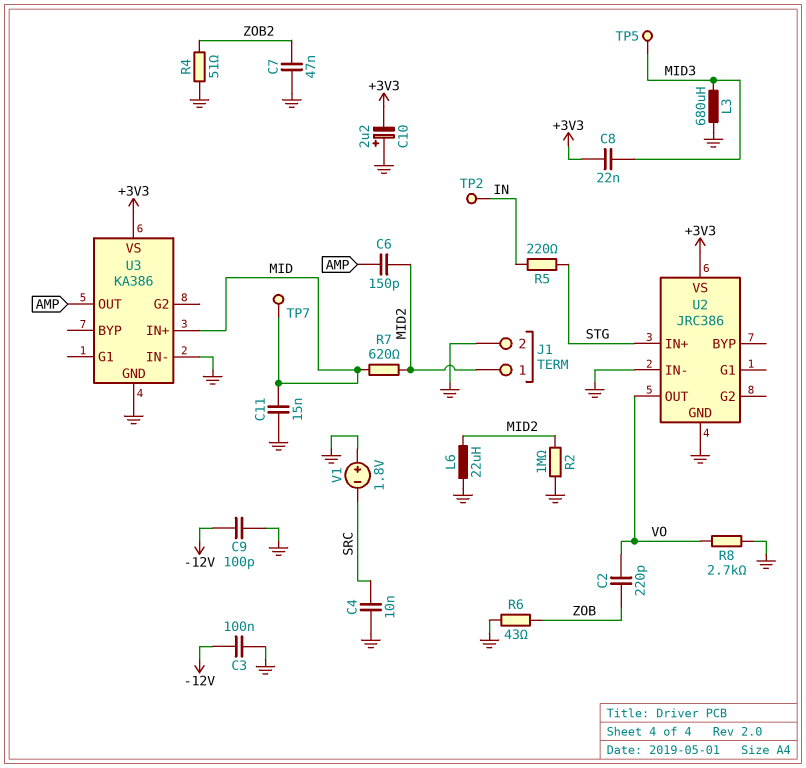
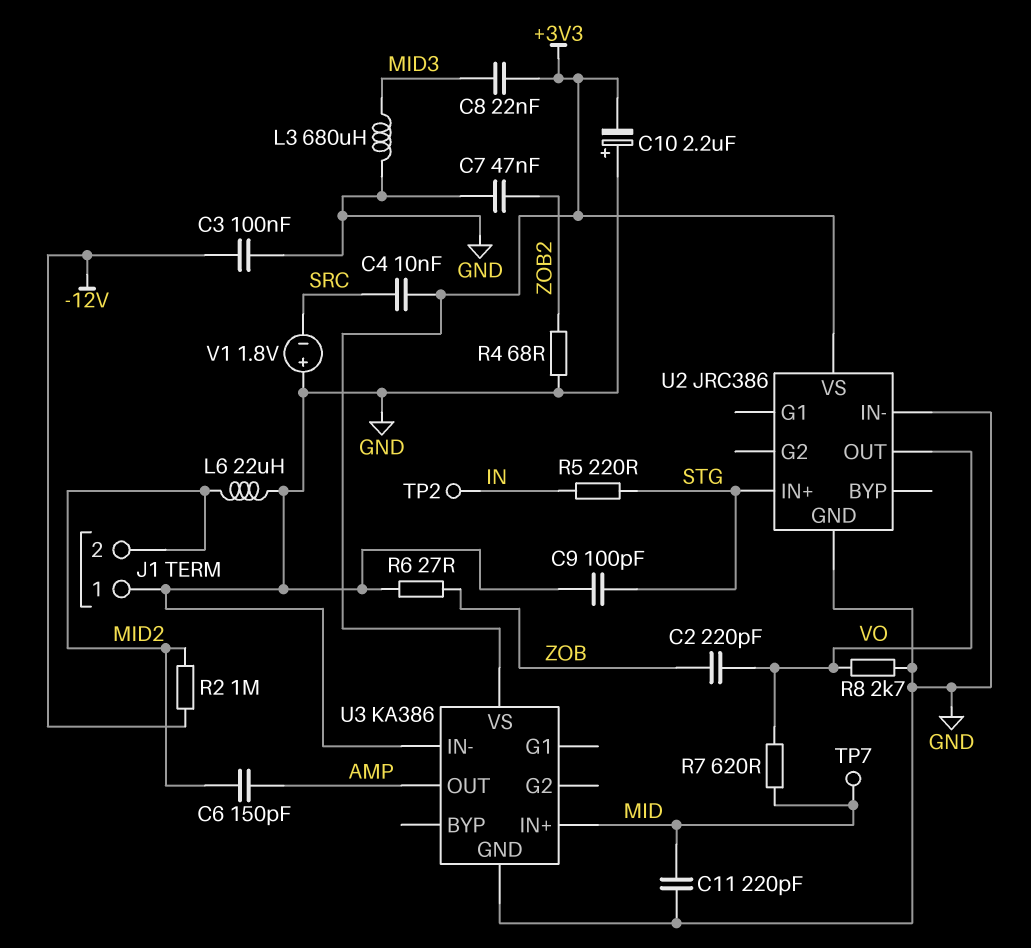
C4: 10nF (GND, SRC) -> 10nF (+3V3, SRC)
C9: 100pF (-12V, GND) -> 100pF (GND, STG)
C11: 15nF (GND, MID) -> 220pF (GND, MID)
J1 pin 1: MID2 -> GND
J1 pin 2: GND -> MID2
R2: 1M (GND, MID2) -> 1M (-12V, MID2)
R4: 51 (GND, ZOB2) -> 68 (GND, ZOB2)
R6: 43 (GND, ZOB) -> 27 (GND, ZOB)
R7: 620 (MID, MID2) -> 620 (MID, VO)
TP5: test point (MID3) -> none

